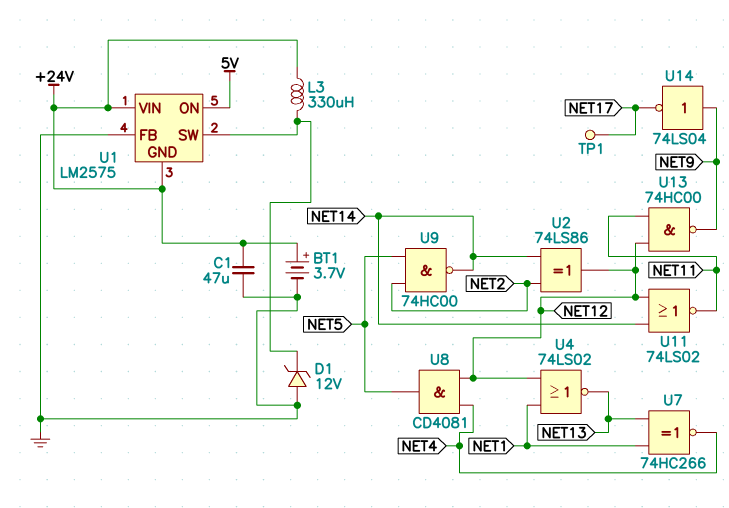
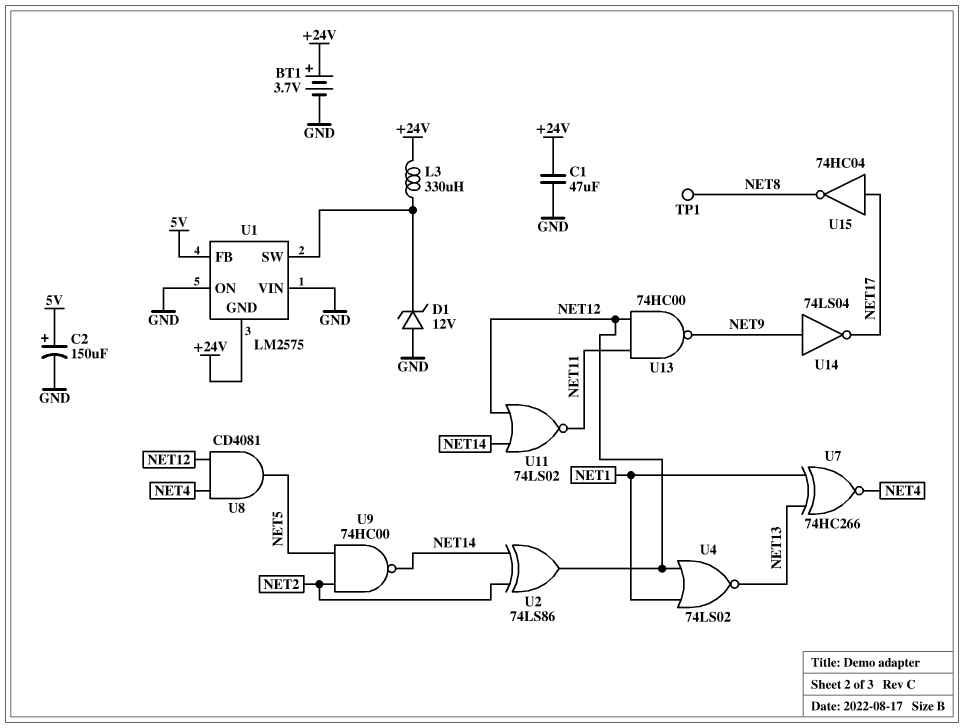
C2: none -> 150uF (plus 5V, minus GND)
TP1: test point (NET17) -> test point (NET8)
U1 pin FB: GND -> 5V
U1 pin ON: 5V -> GND
U1 pin VIN: +24V -> GND
U15: none -> NOT 74HC04 (in NET17, out NET8)

